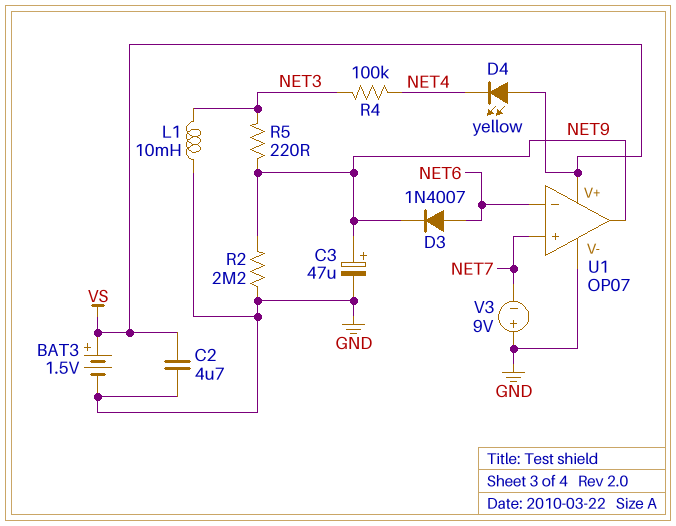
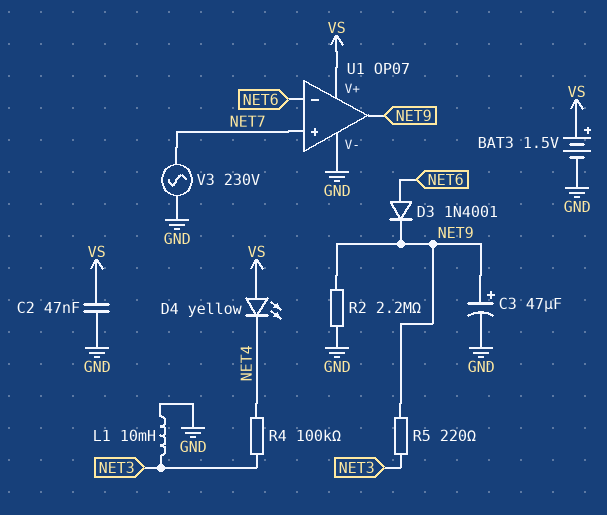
C2: 4.7uF (GND, VS) -> 47nF (GND, VS)
D3: diode 1N4007 (A NET6, K NET9) -> diode 1N4001 (A NET6, K NET9)
V3: 9V (plus GND, minus NET7) -> AC 230V (GND, NET7)

